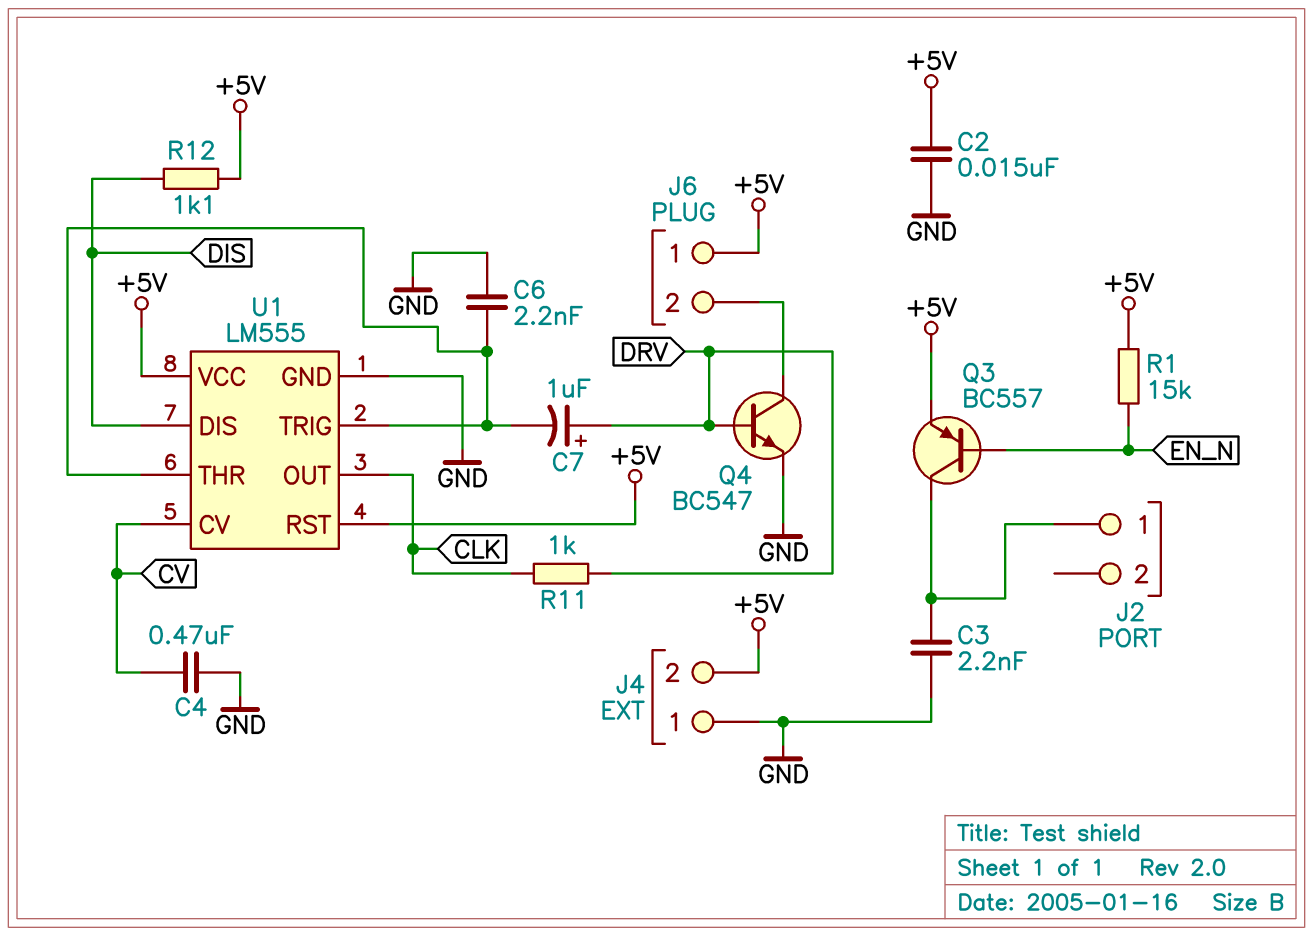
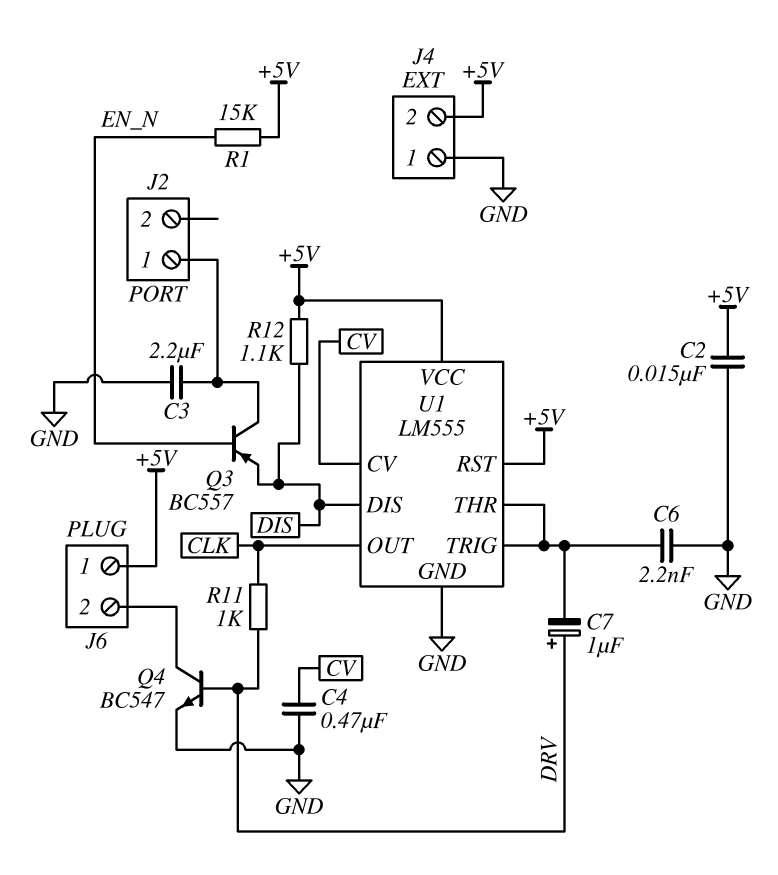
C3: 2.2nF (GND, J2/1) -> 2.2uF (GND, J2/1)
Q3: PNP BC557 (B EN_N, C J2/1, E +5V) -> PNP BC557 (B EN_N, C J2/1, E DIS)

